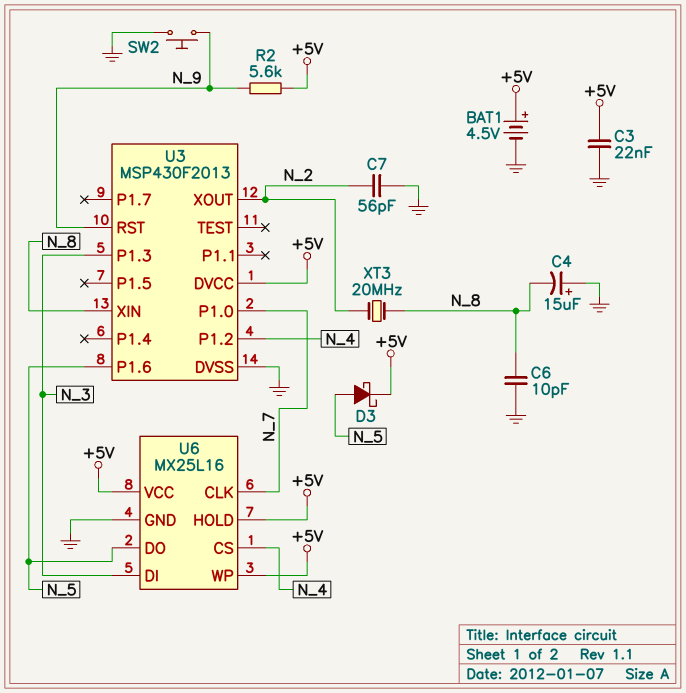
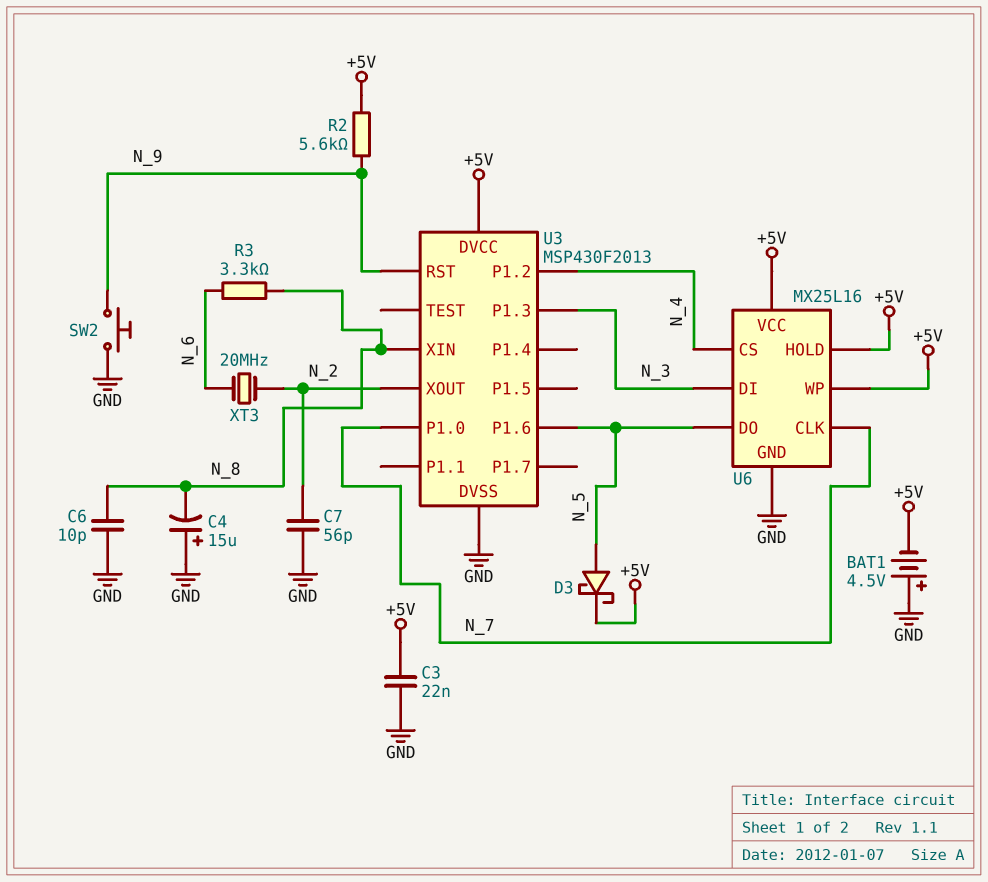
BAT1: 4.5V (plus +5V, minus GND) -> 4.5V (plus GND, minus +5V)
R3: none -> 3.3k (N_6, N_8)
XT3: 20MHz (N_2, N_8) -> 20MHz (N_2, N_6)

